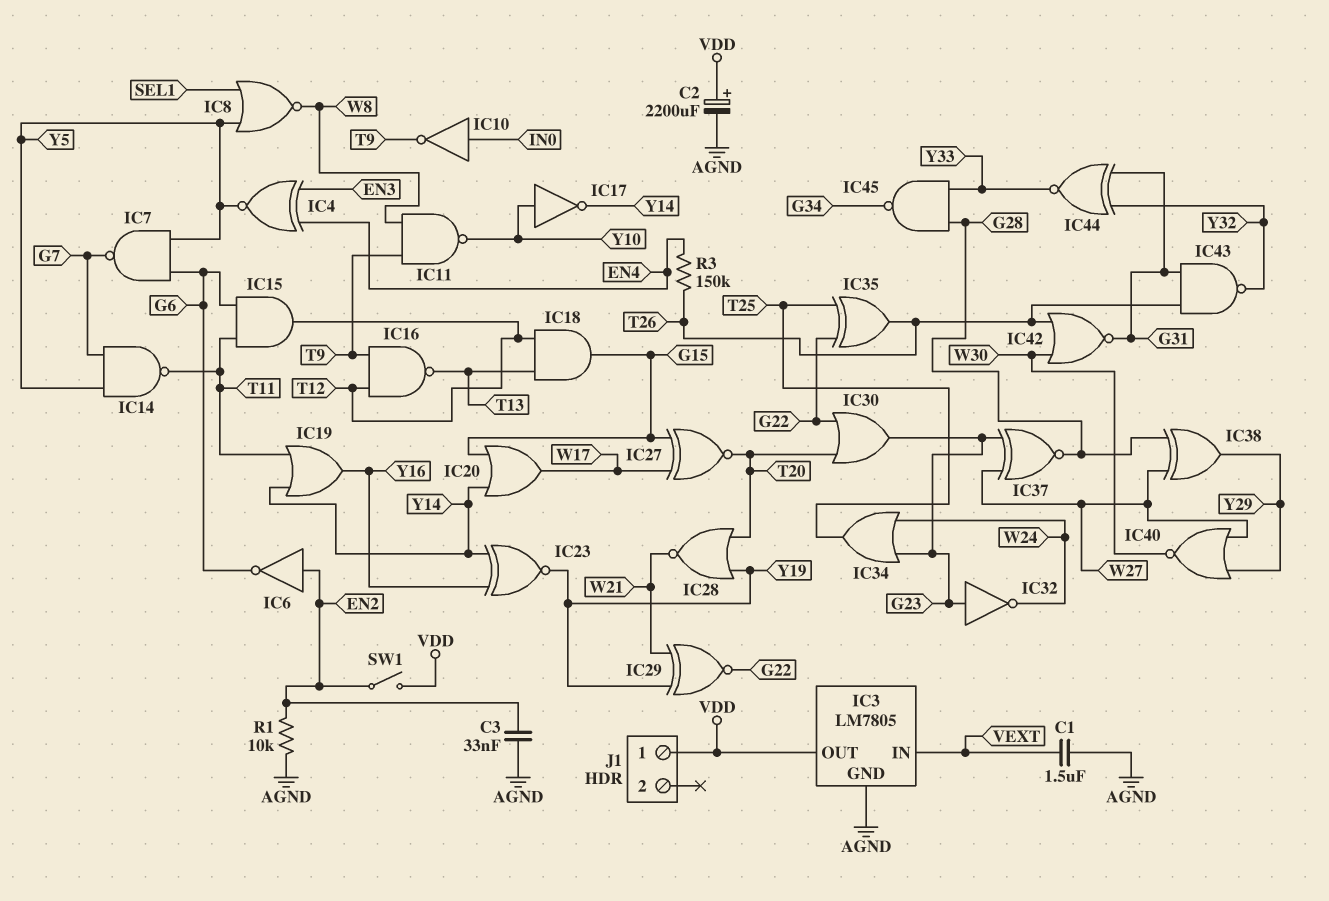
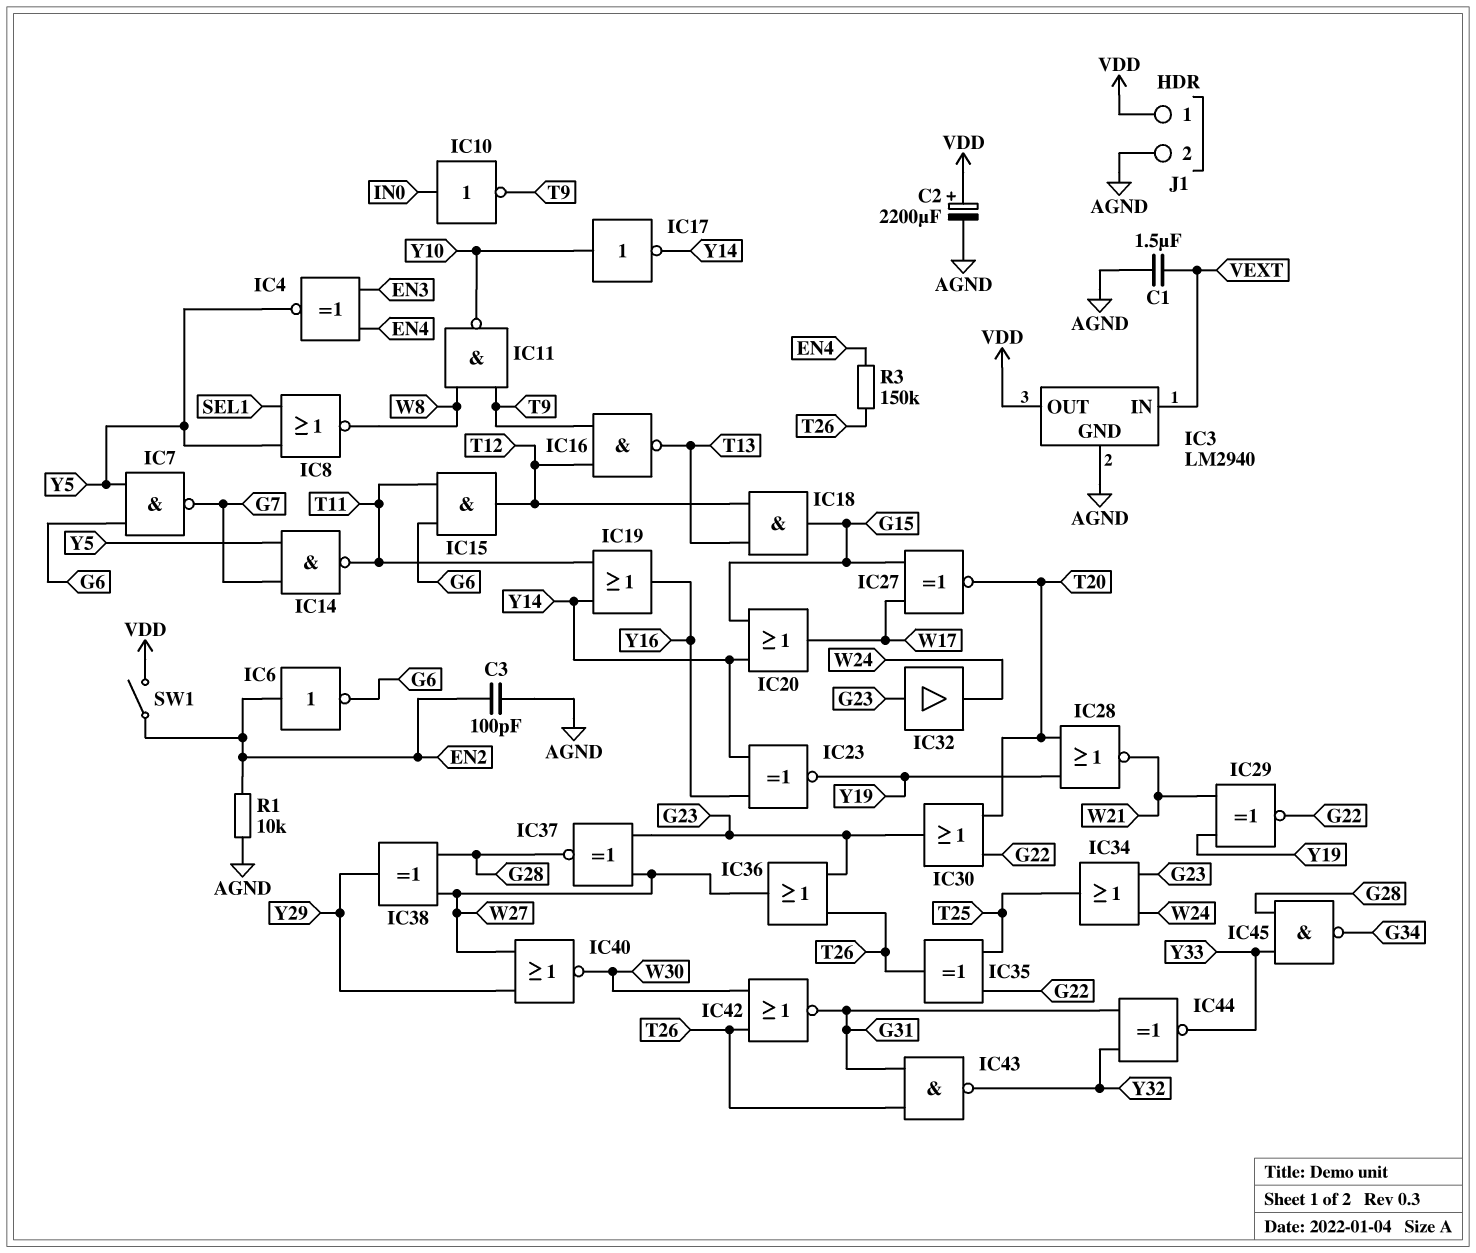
C3: 33nF (AGND, EN2) -> 100pF (AGND, EN2)
IC3: LM7805 -> LM2940
IC32: NOT (in G23, out W24) -> buffer (in G23, out W24)
IC36: none -> OR (in G23, in T26, out W27)
J1 pin 2: none -> AGND

